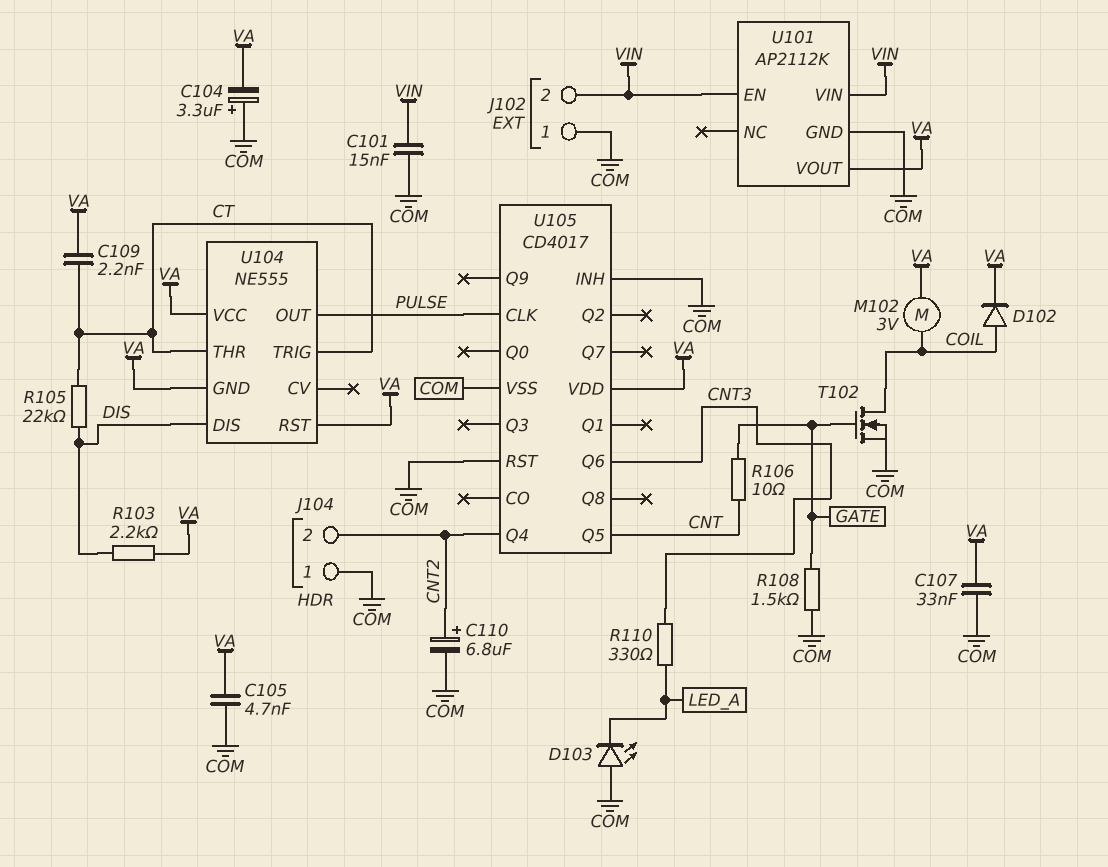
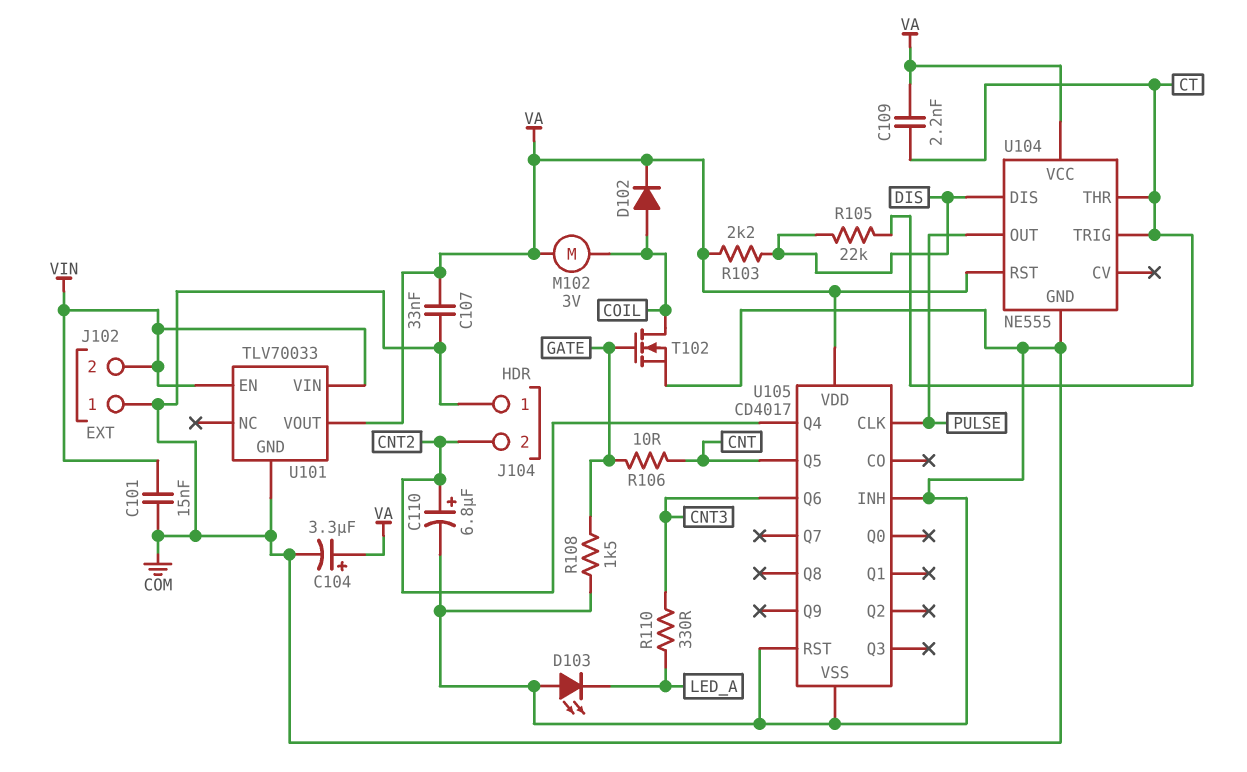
C104: 3.3uF (plus COM, minus VA) -> 3.3uF (plus VA, minus COM)
C105: 4.7nF (COM, VA) -> none
U101: AP2112K -> TLV70033
U104 pin GND: VA -> COM

